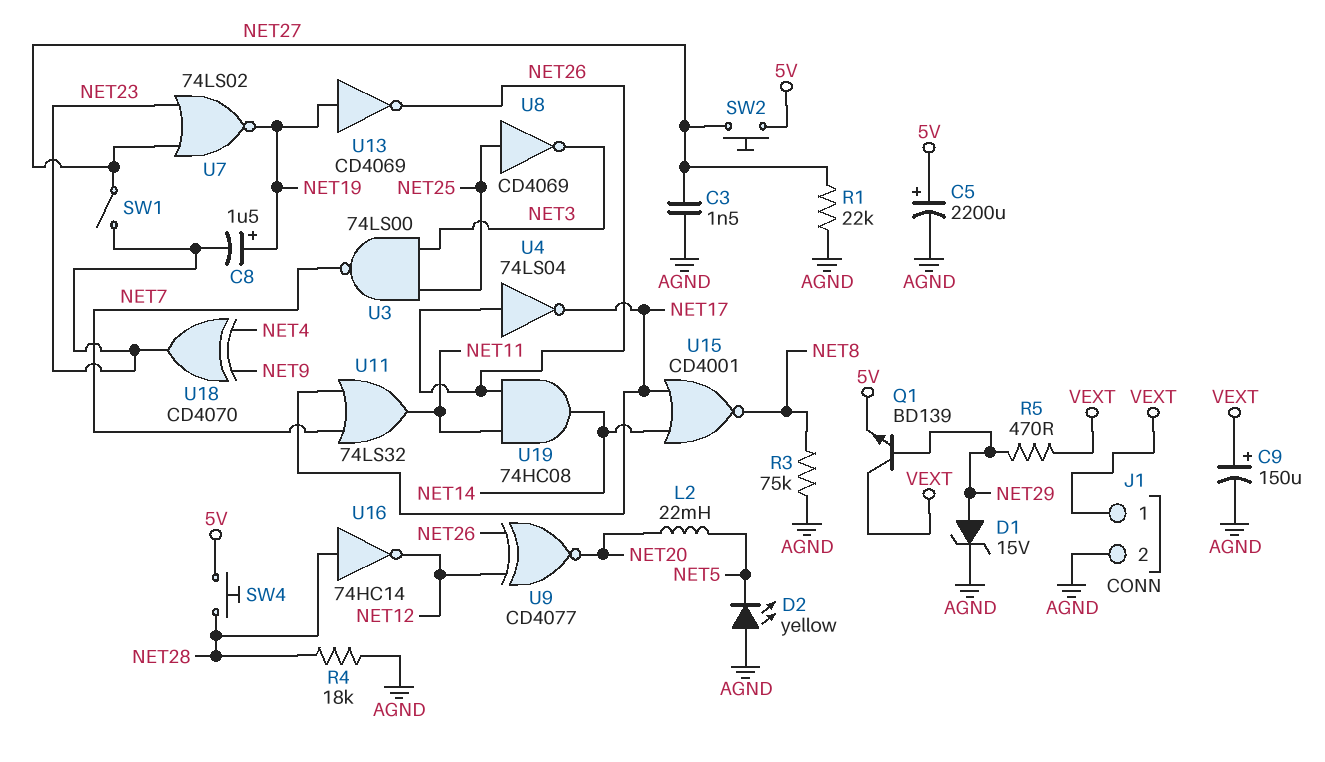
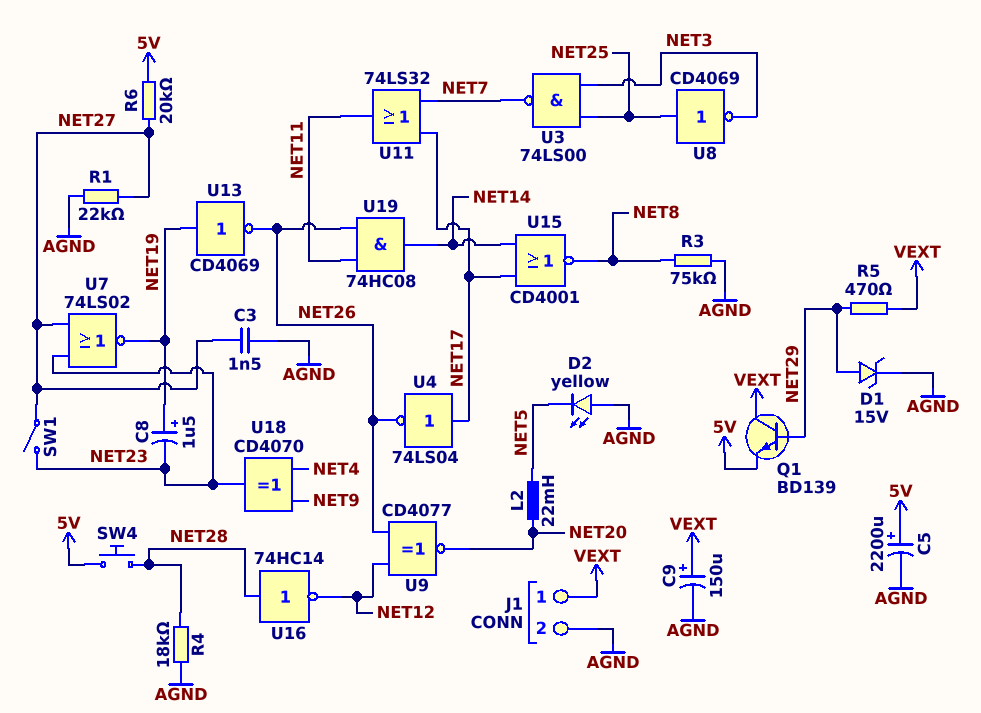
R6: none -> 20k (5V, NET27)
SW2: button (5V, NET27) -> none
U4: NOT 74LS04 (in NET26, out NET17) -> NOT 74LS04 (in NET17, out NET26)

